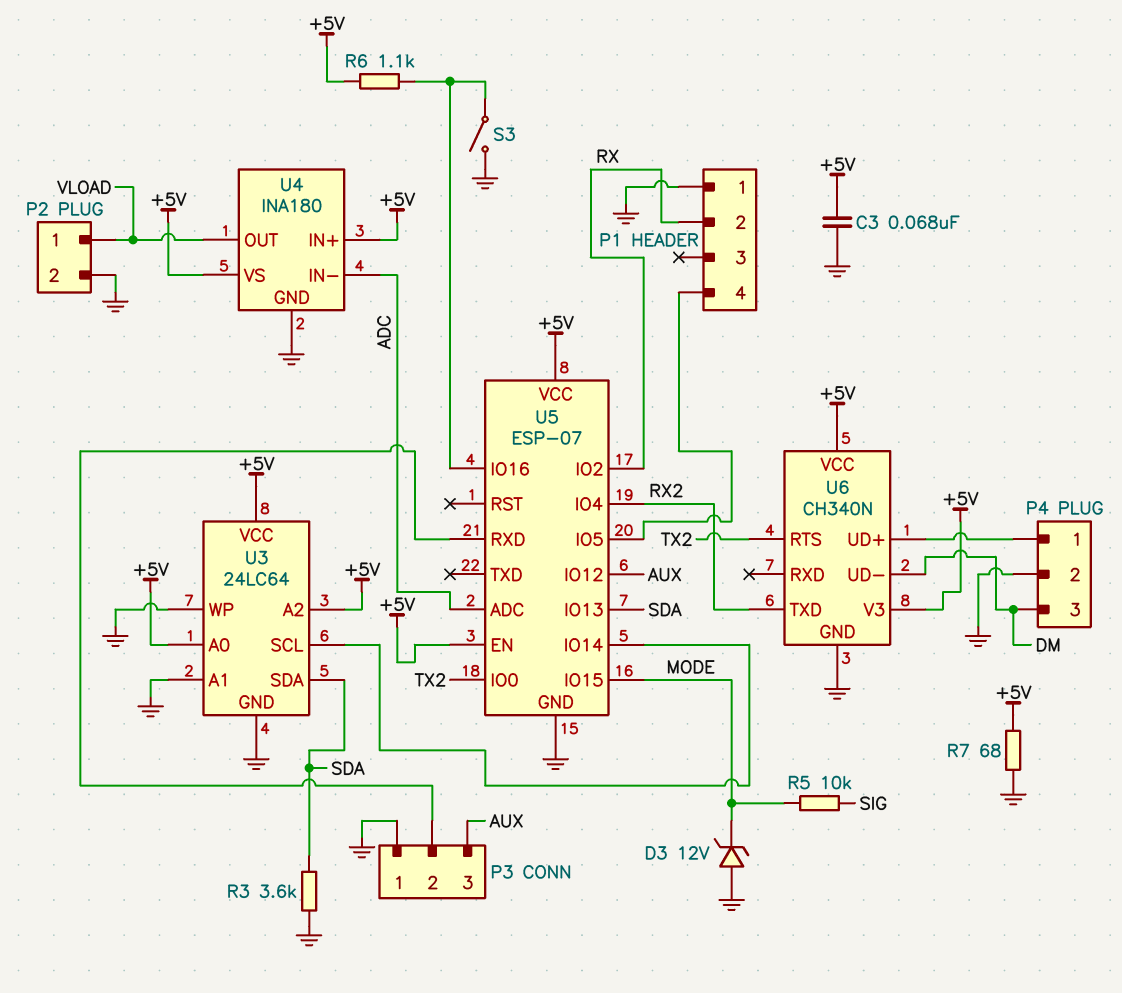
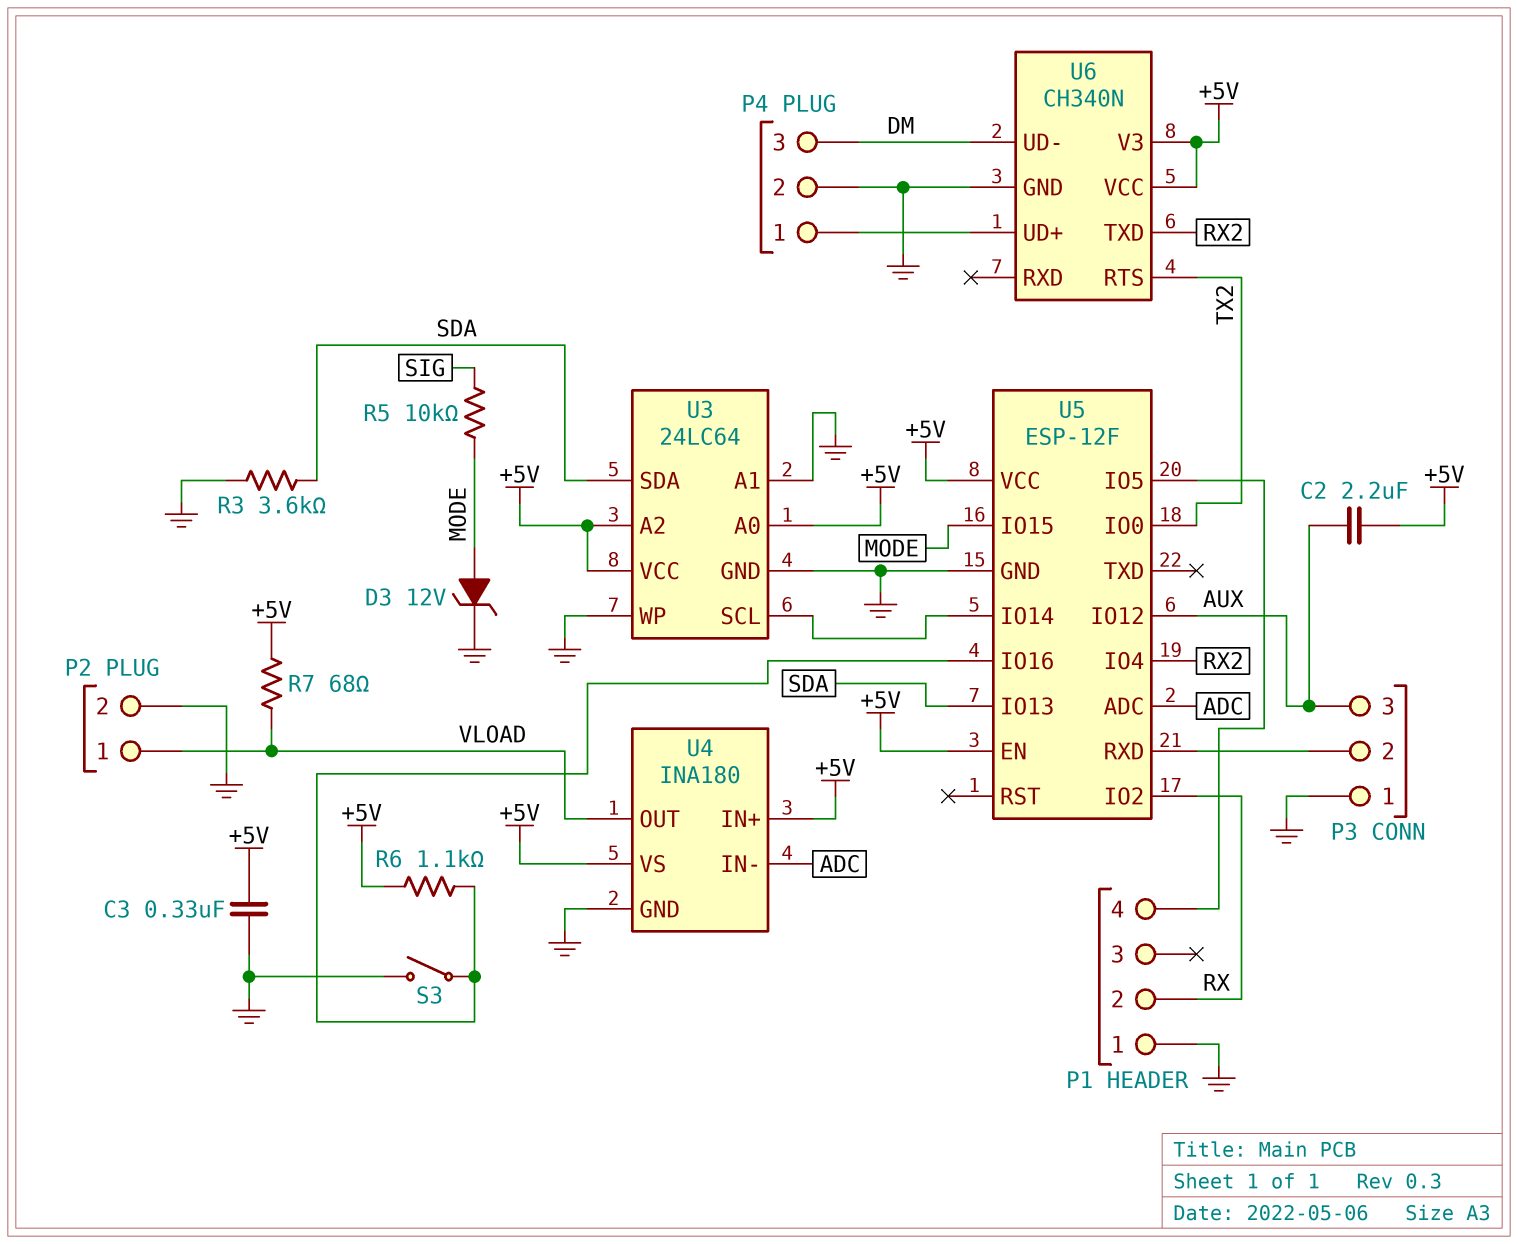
C2: none -> 2.2uF (+5V, AUX)
C3: 68nF (+5V, GND) -> 330nF (+5V, GND)
D3: zener 12V (A GND, K MODE) -> zener 12V (A MODE, K GND)
R7: 68 (+5V, GND) -> 68 (+5V, VLOAD)
U5: ESP-07 -> ESP-12F

